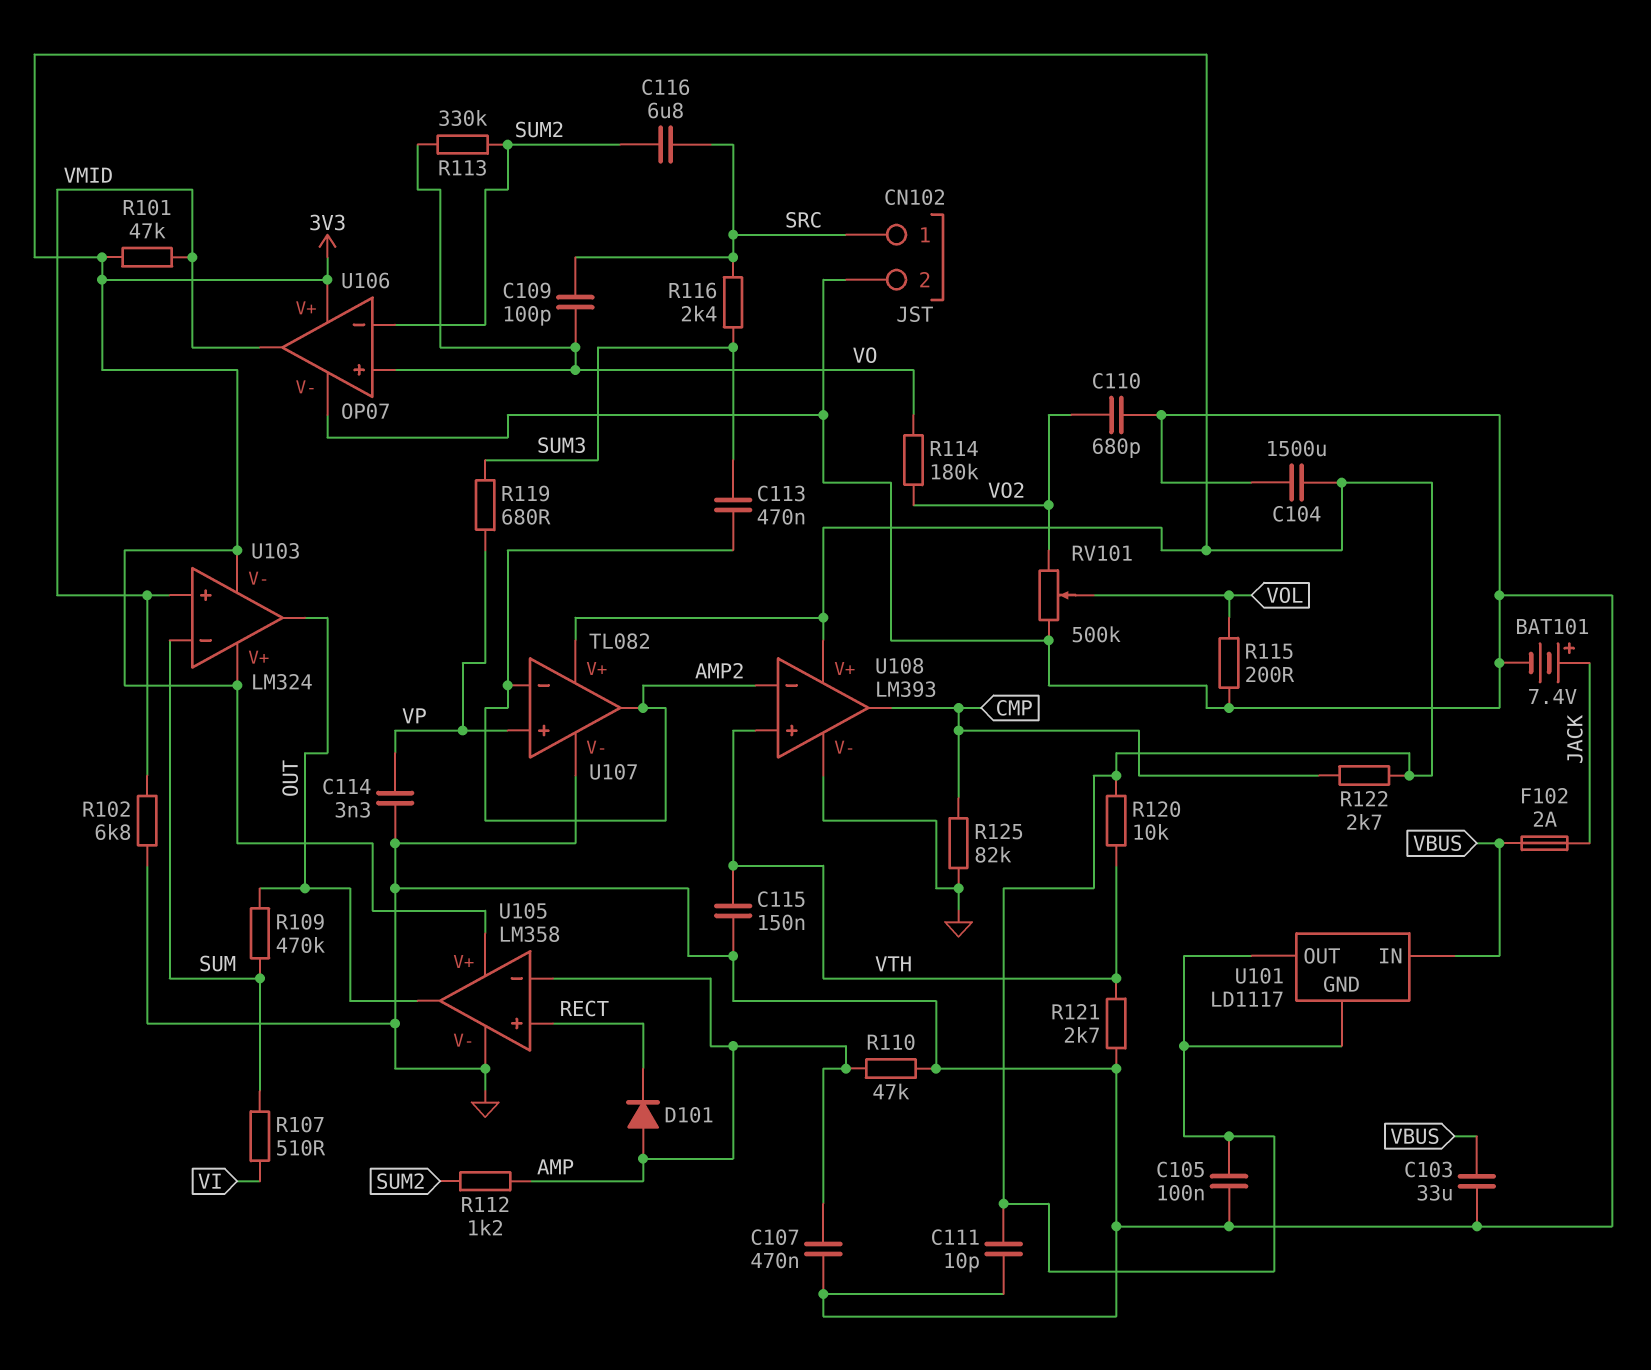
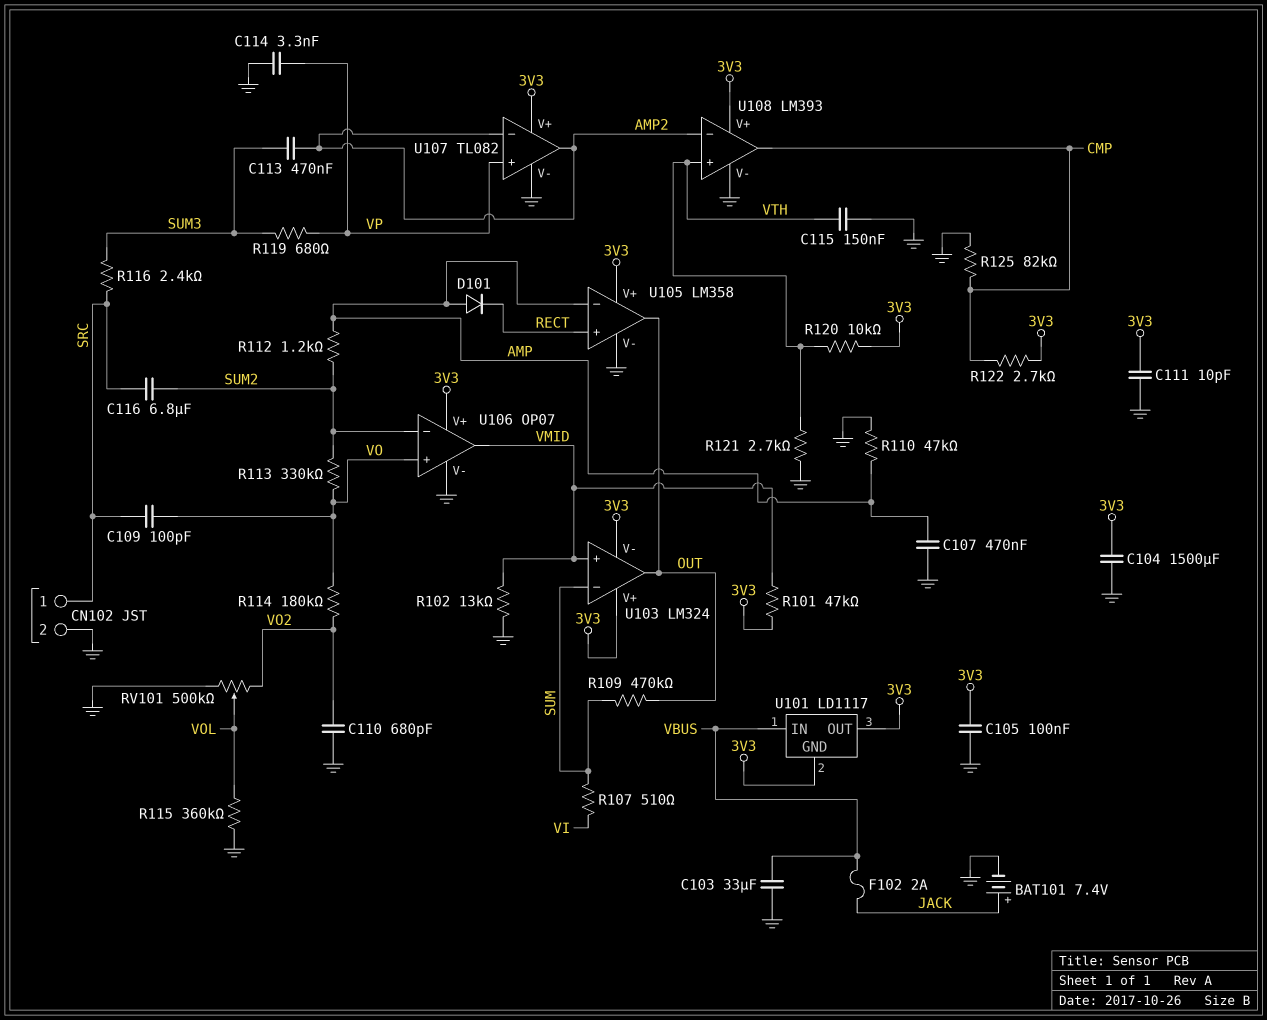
R102: 6.8k (GND, VMID) -> 13k (GND, VMID)
R115: 200 (GND, VOL) -> 360k (GND, VOL)

